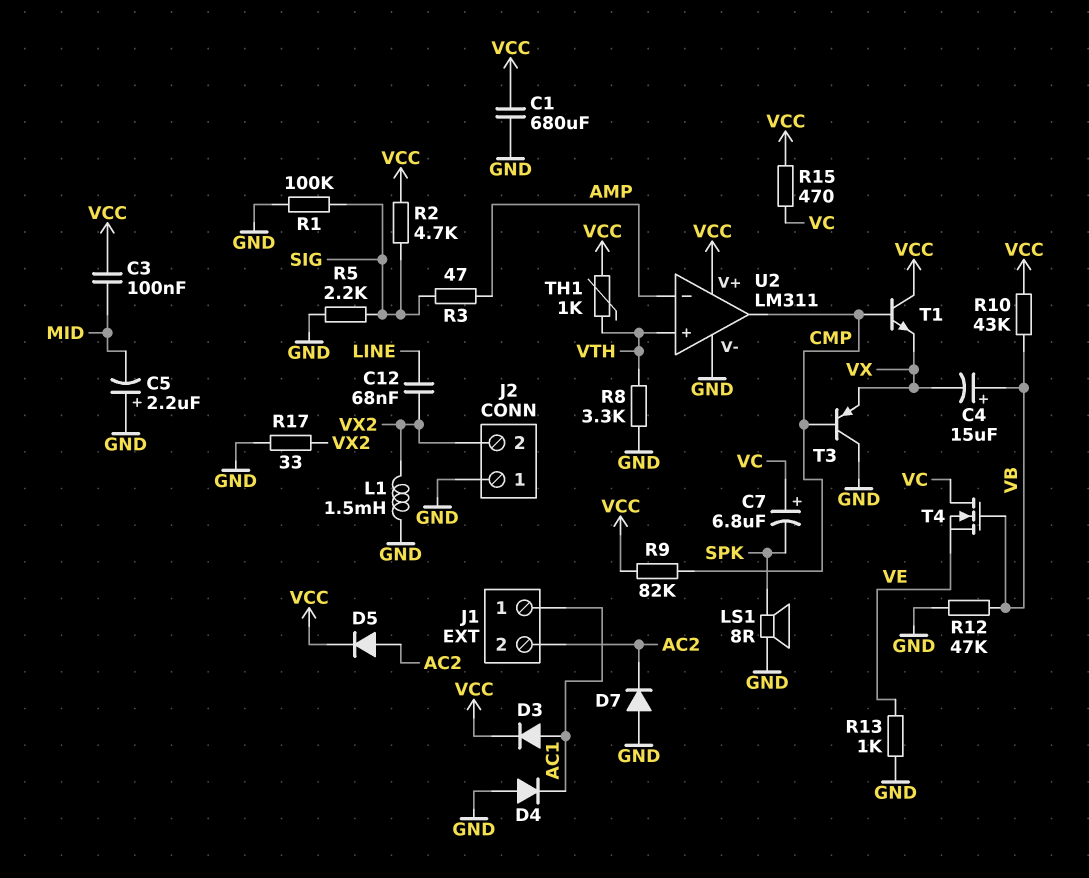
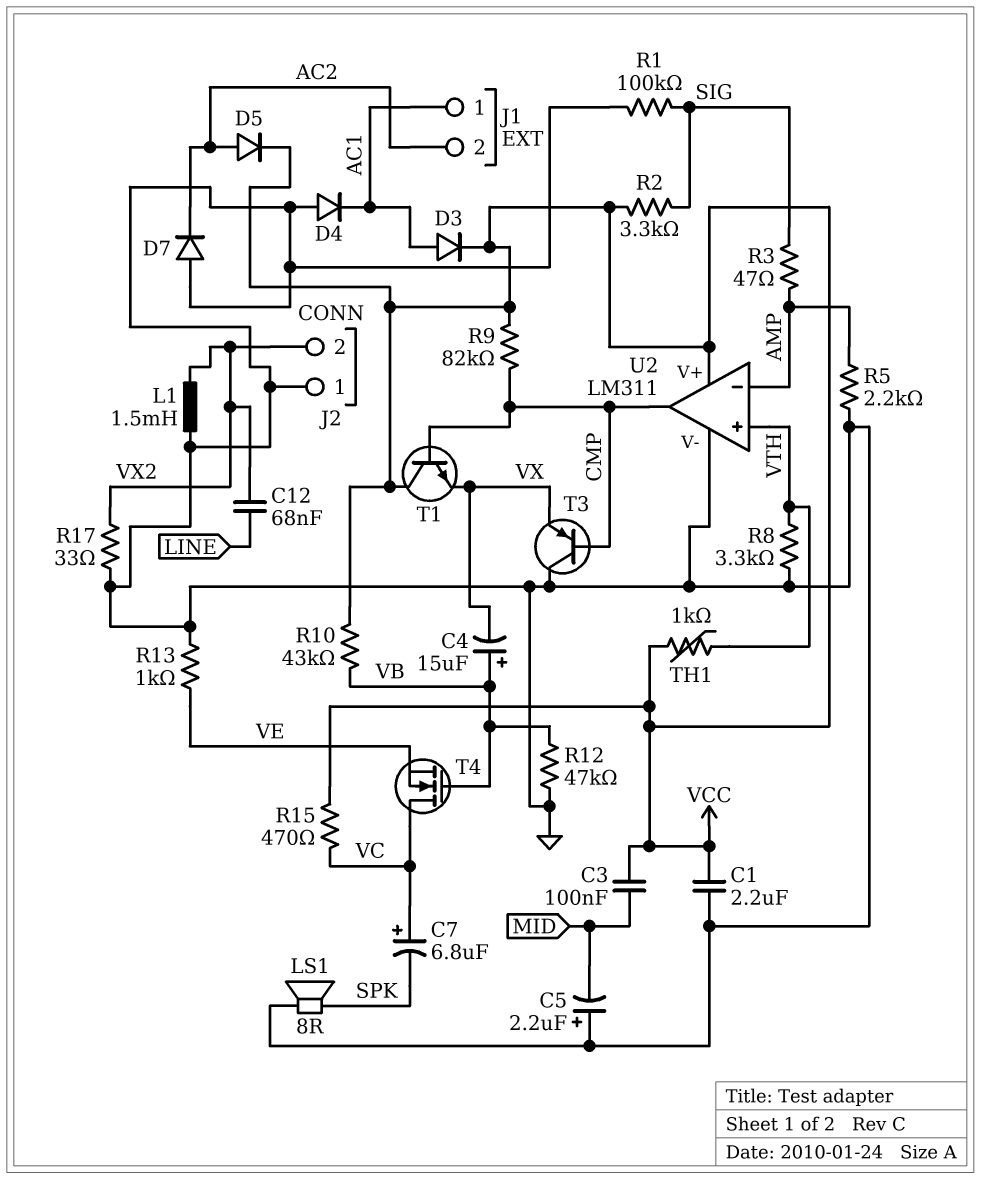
C1: 680uF (GND, VCC) -> 2.2uF (GND, VCC)
R2: 4.7k (SIG, VCC) -> 3.3k (SIG, VCC)
R5: 2.2k (GND, SIG) -> 2.2k (AMP, GND)

